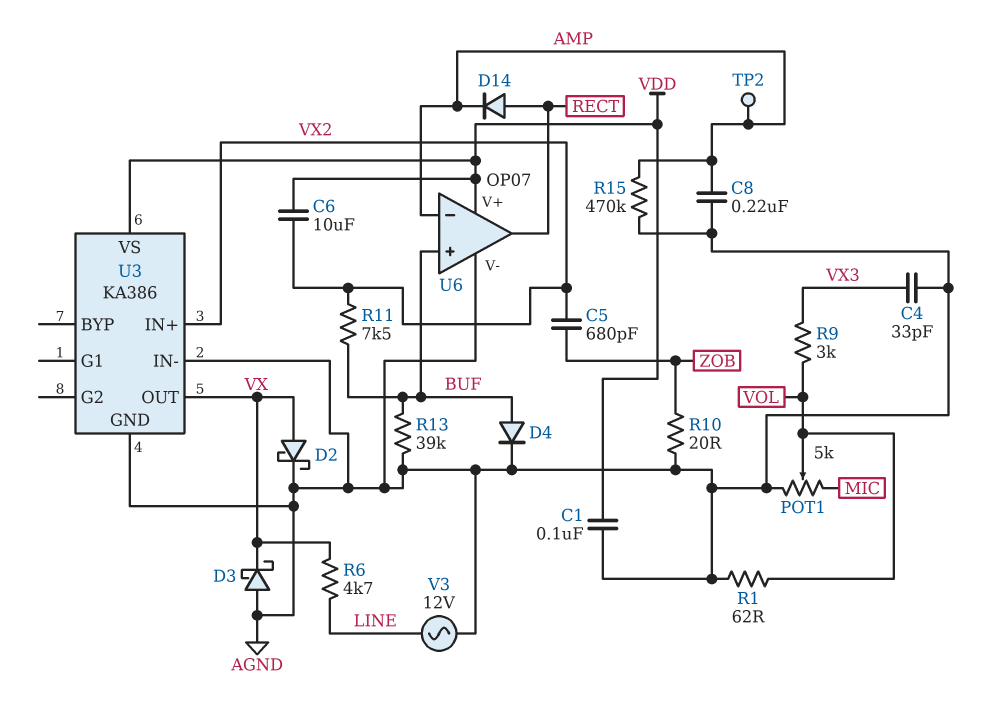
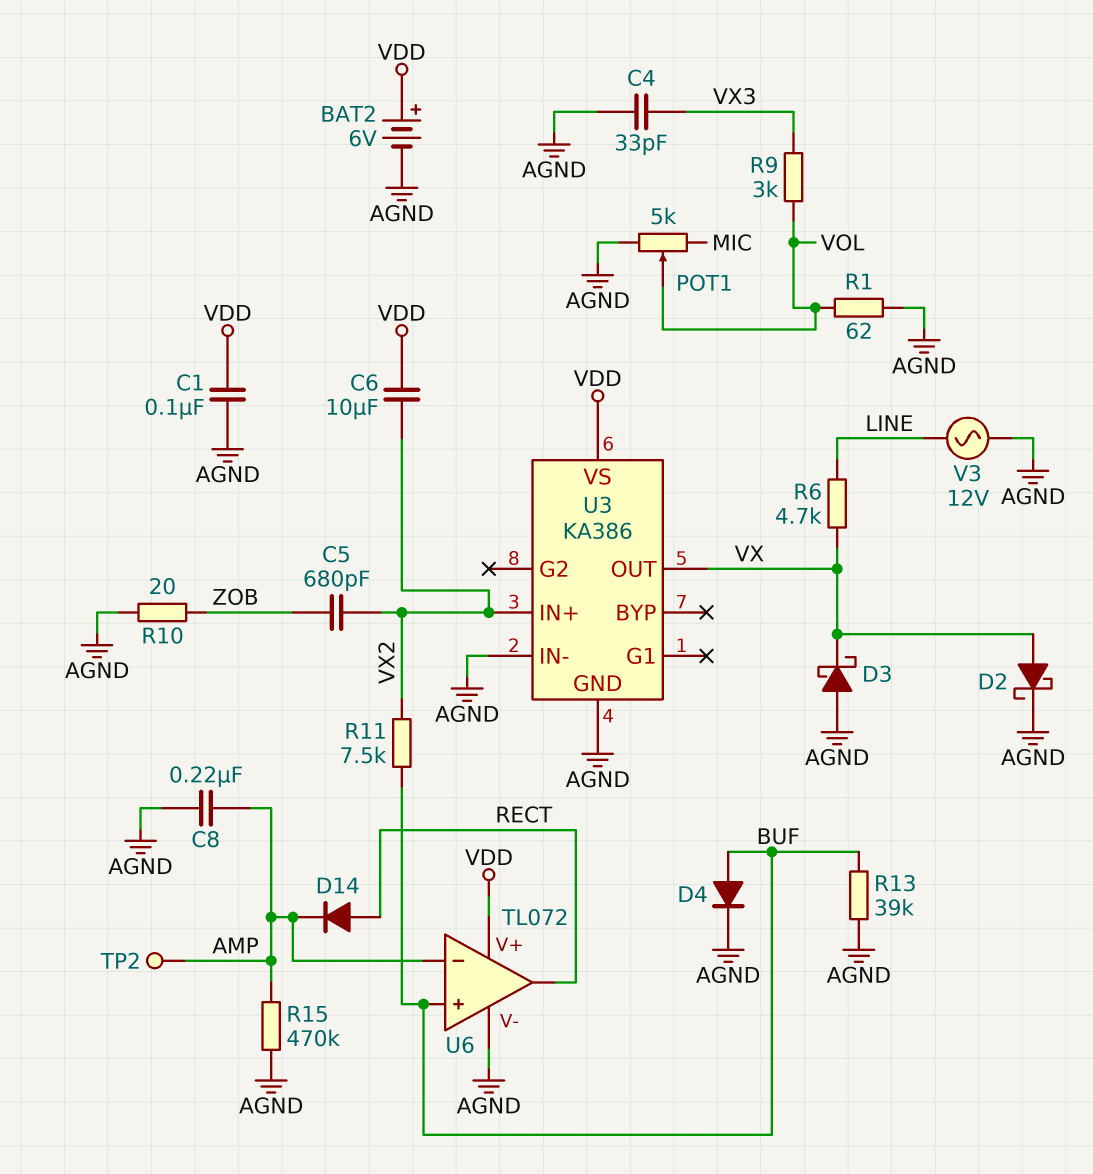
BAT2: none -> 6V (plus VDD, minus AGND)
U6: OP07 -> TL072

